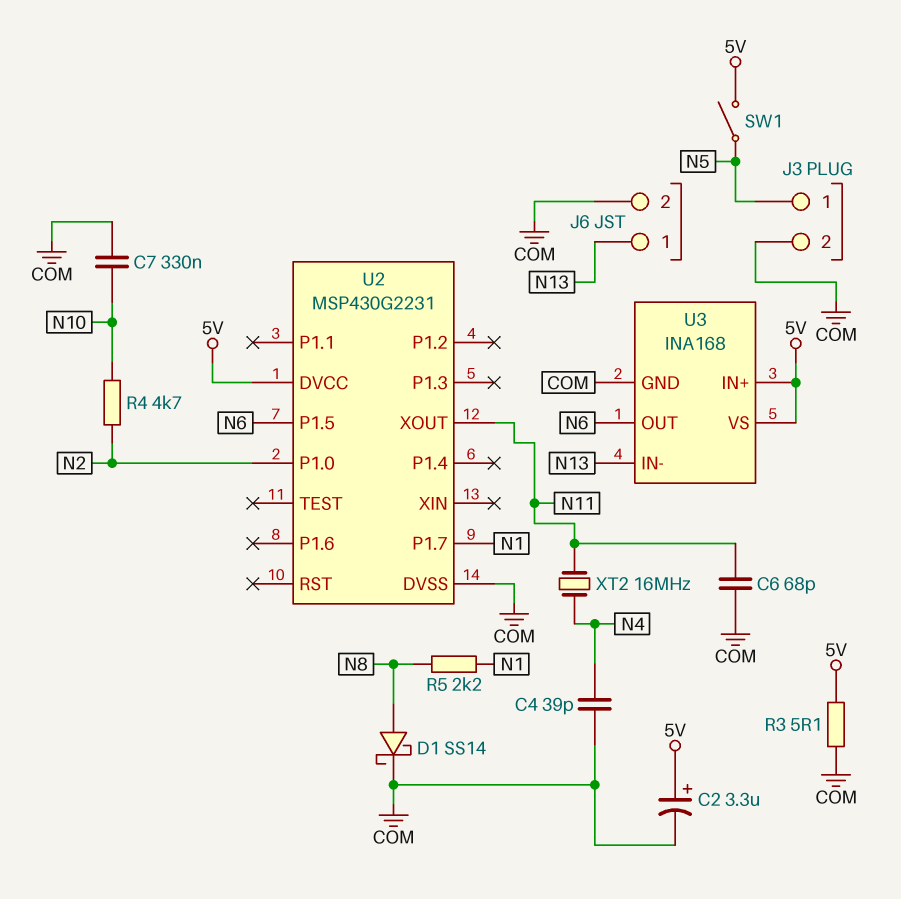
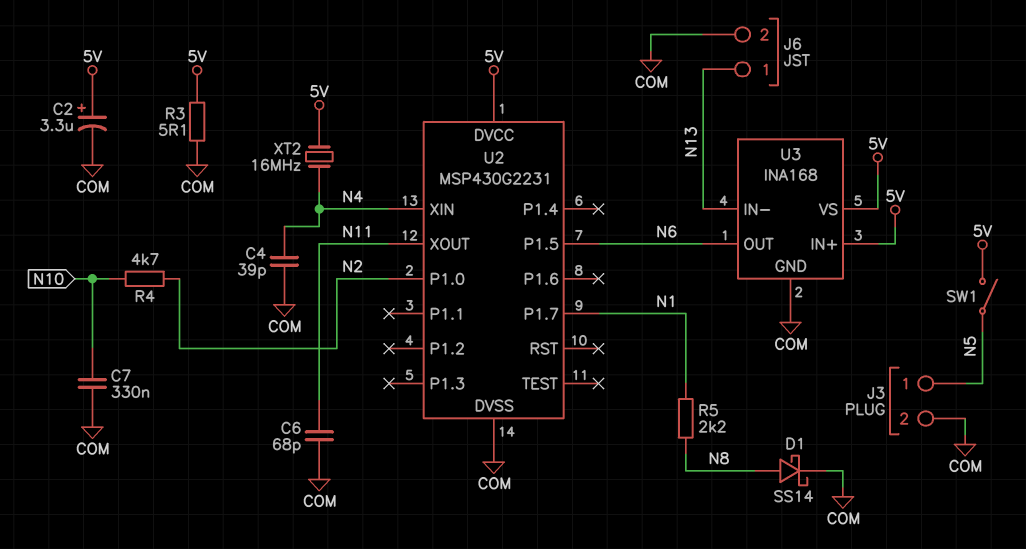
U2 pin XIN: none -> N4
XT2: 16MHz (N4, N11) -> 16MHz (5V, N4)

